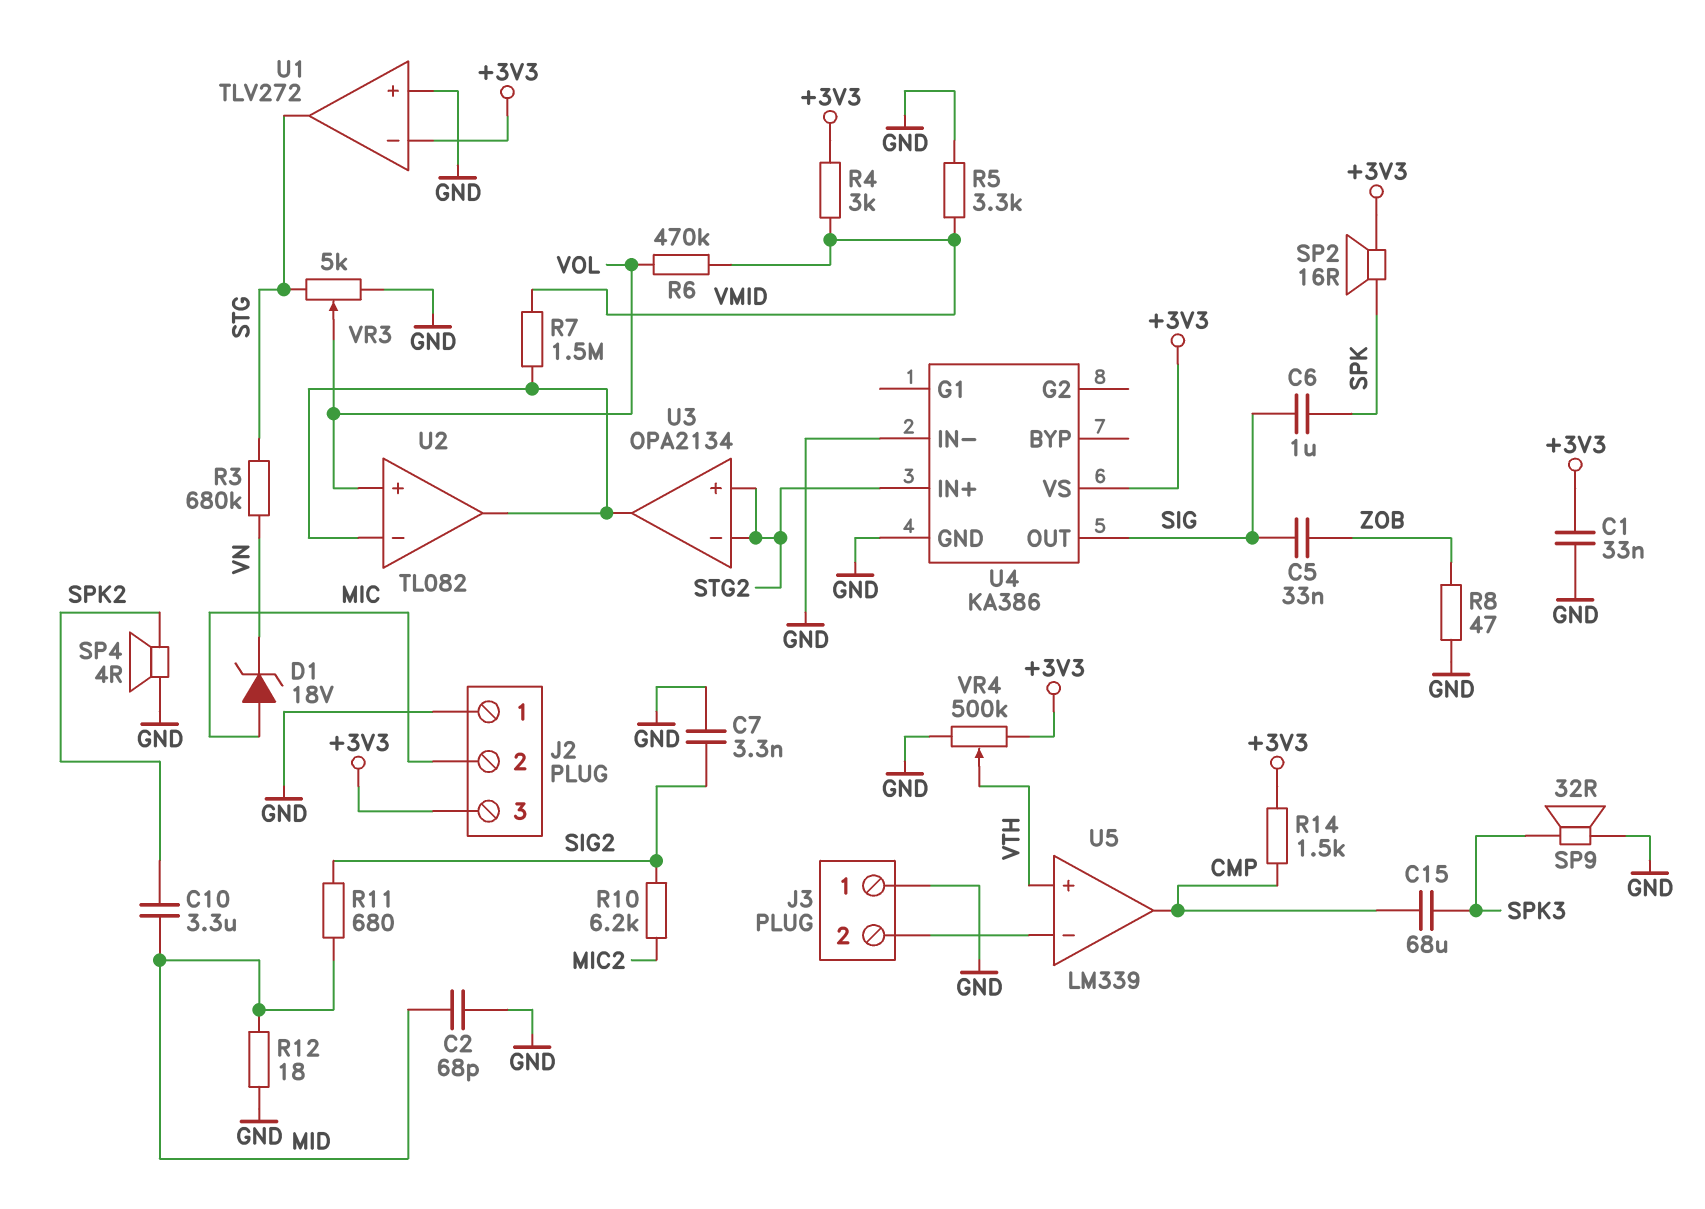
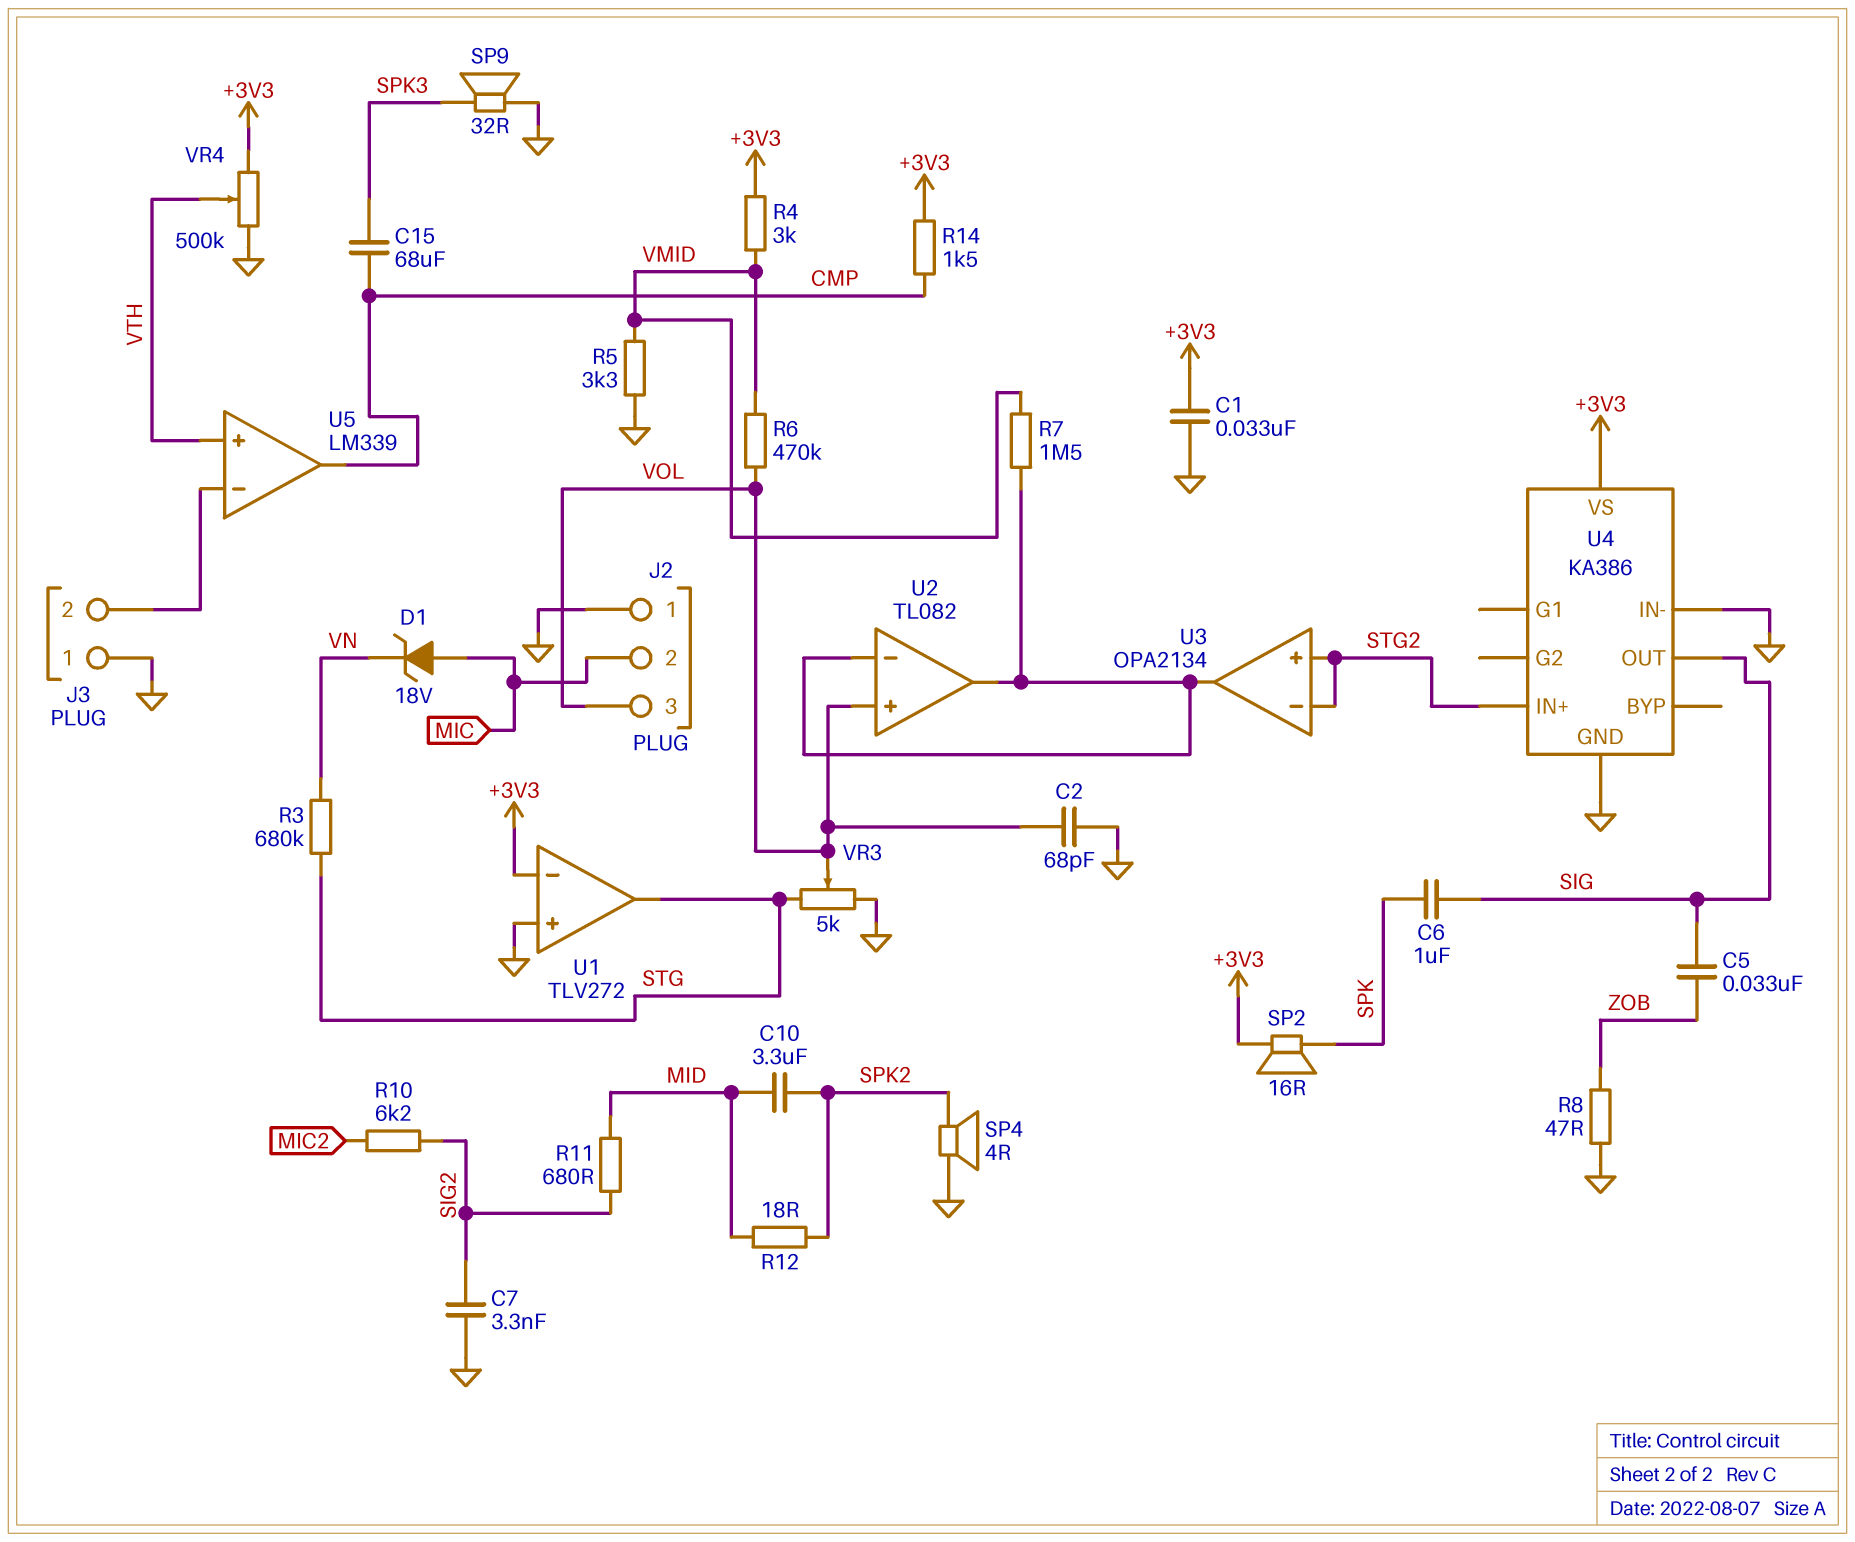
C2: 68pF (GND, MID) -> 68pF (GND, VOL)
J2 pin 3: +3V3 -> VOL
R12: 18 (GND, MID) -> 18 (MID, SPK2)

